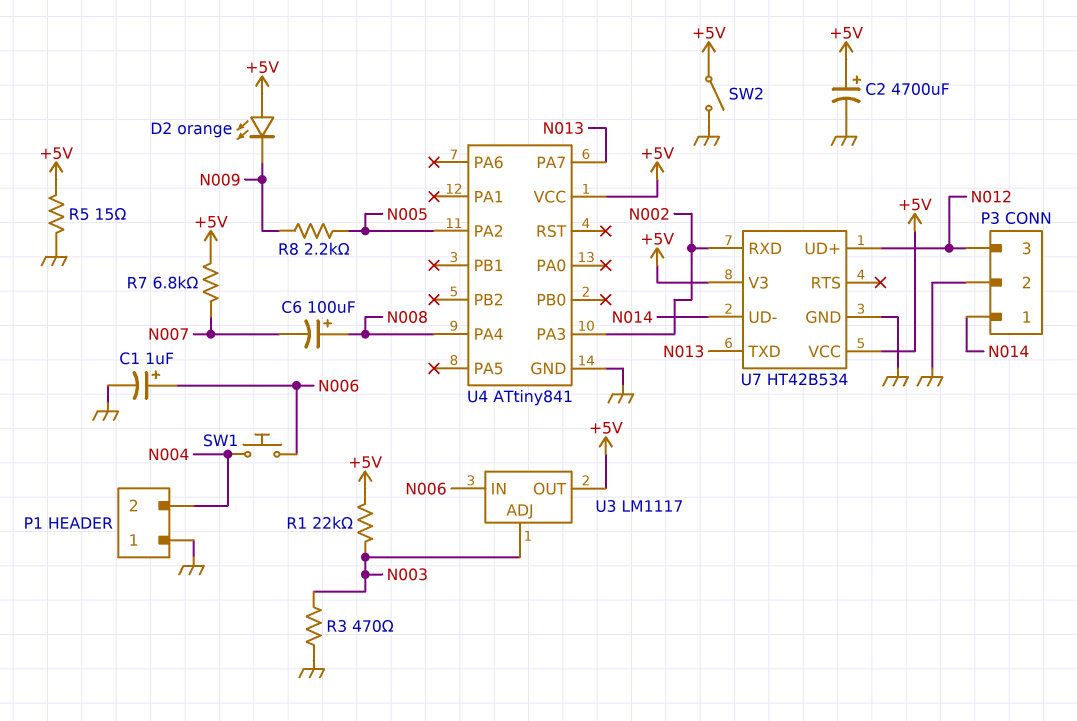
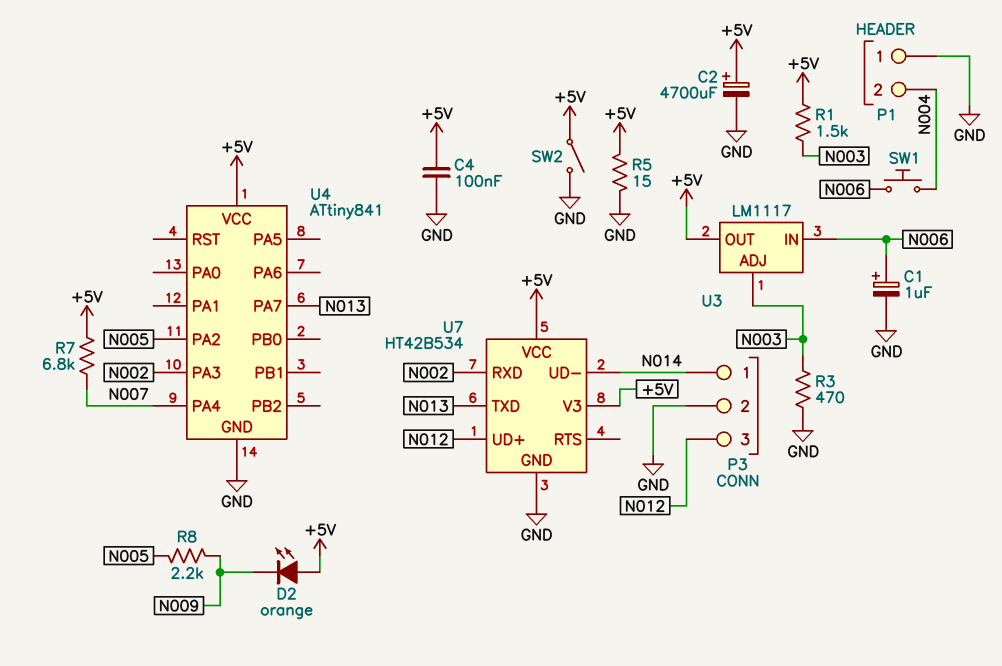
C4: none -> 100nF (+5V, GND)
C6: 100uF (plus N008, minus N007) -> none
R1: 22k (+5V, N003) -> 1.5k (+5V, N003)
U4 pin PA4: N008 -> N007

